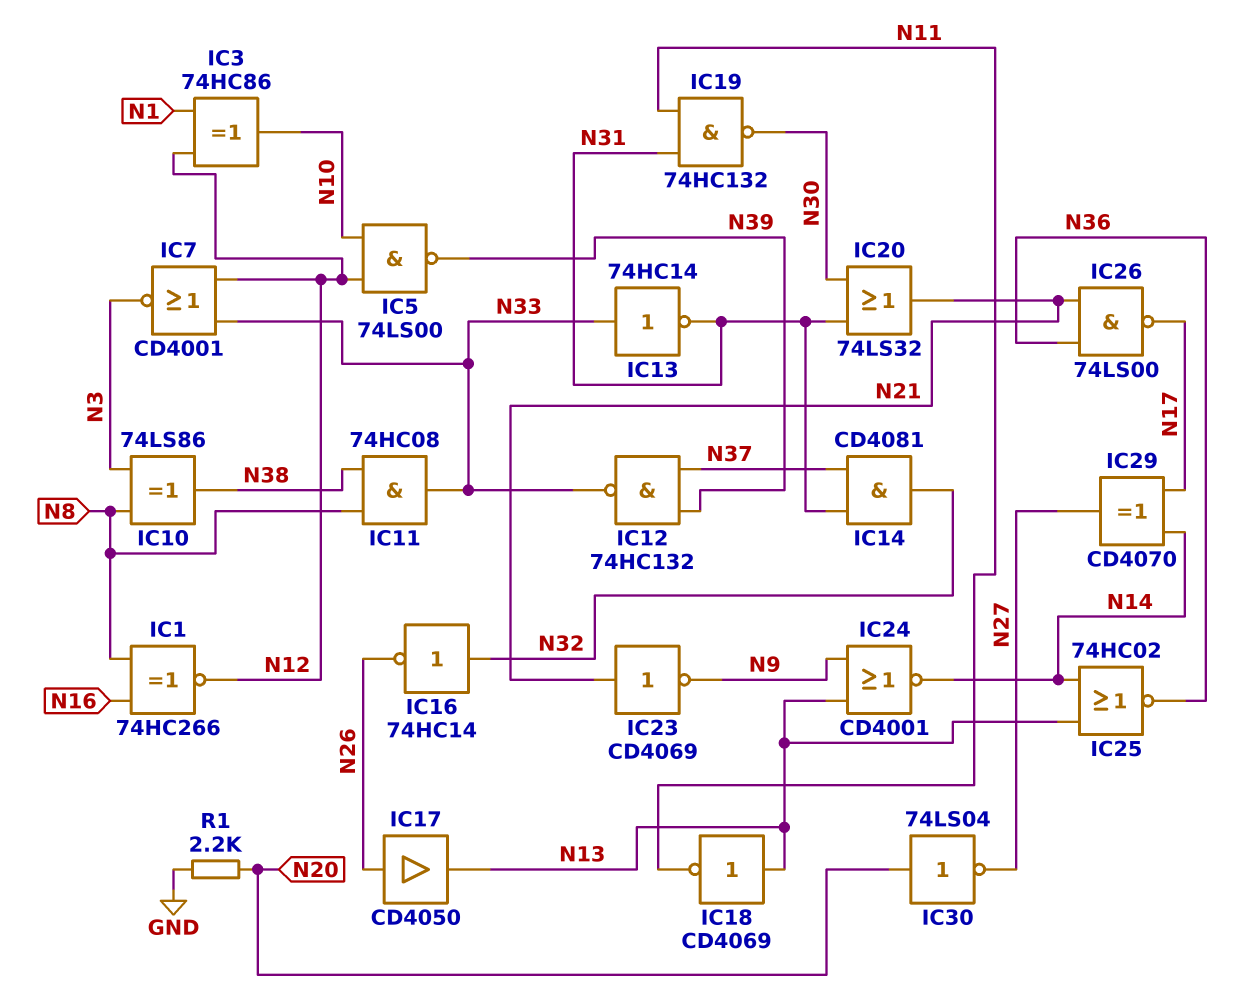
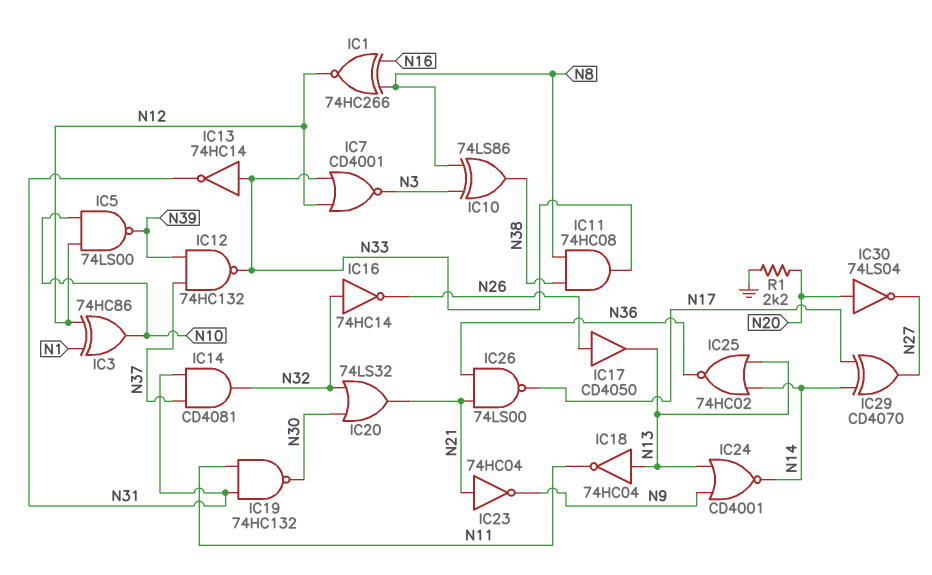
IC18: NOT CD4069 (in N13, out N11) -> NOT 74HC04 (in N13, out N11)
IC20: OR 74LS32 (in N30, in N31, out N21) -> OR 74LS32 (in N30, in N32, out N21)
IC23: NOT CD4069 (in N21, out N9) -> NOT 74HC04 (in N21, out N9)

